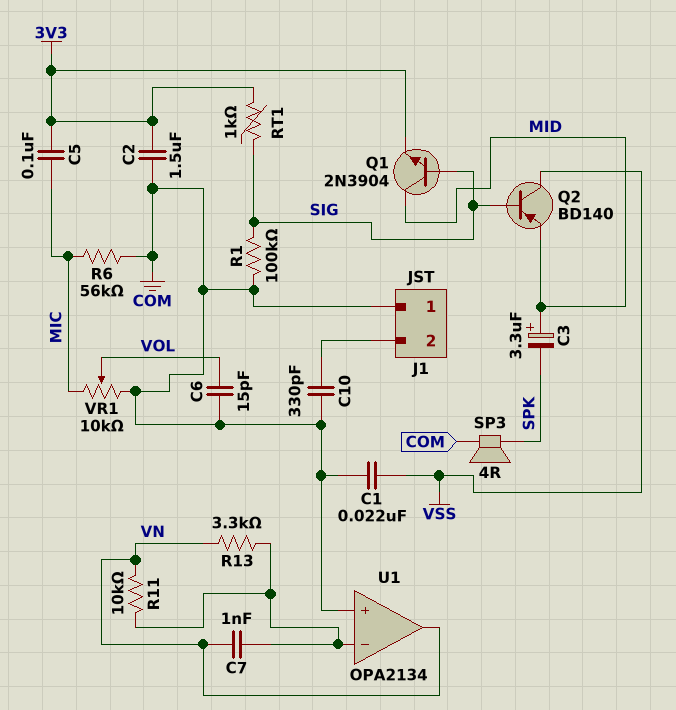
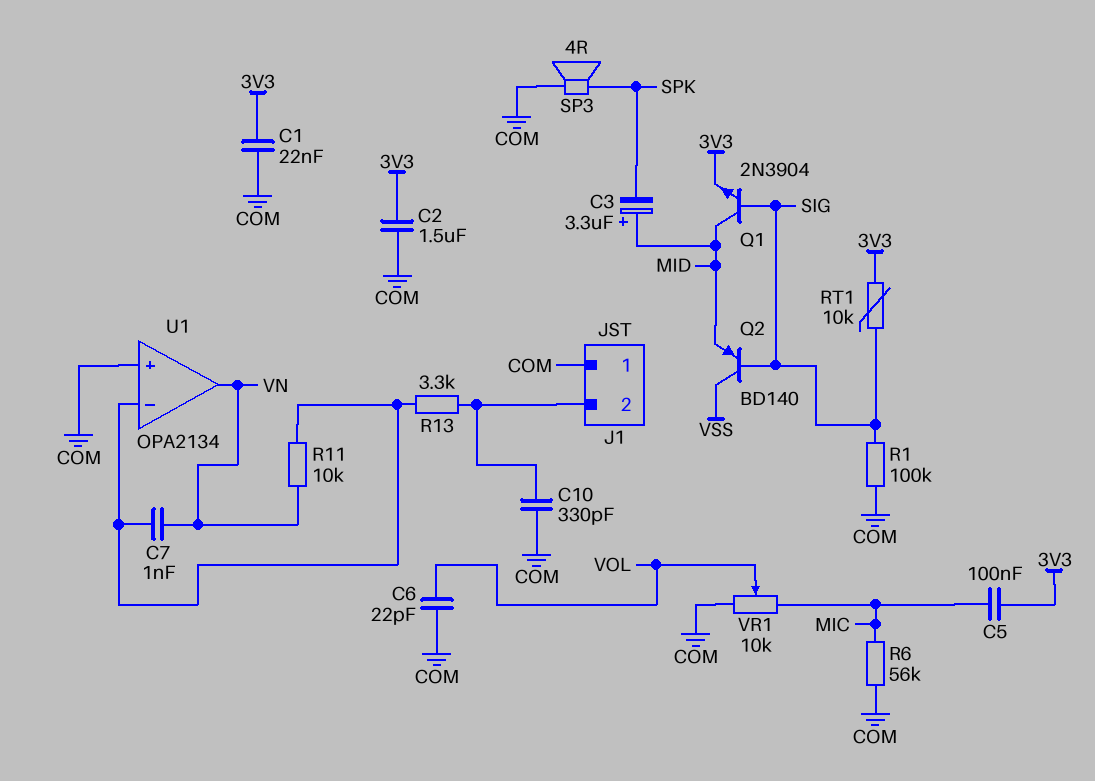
C1: 22nF (COM, VSS) -> 22nF (3V3, COM)
C6: 15pF (COM, VOL) -> 22pF (COM, VOL)
R13: 3.3k (U1/in-, VN) -> 3.3k (J1/2, U1/in-)
RT1: 1k (3V3, SIG) -> 10k (3V3, SIG)

